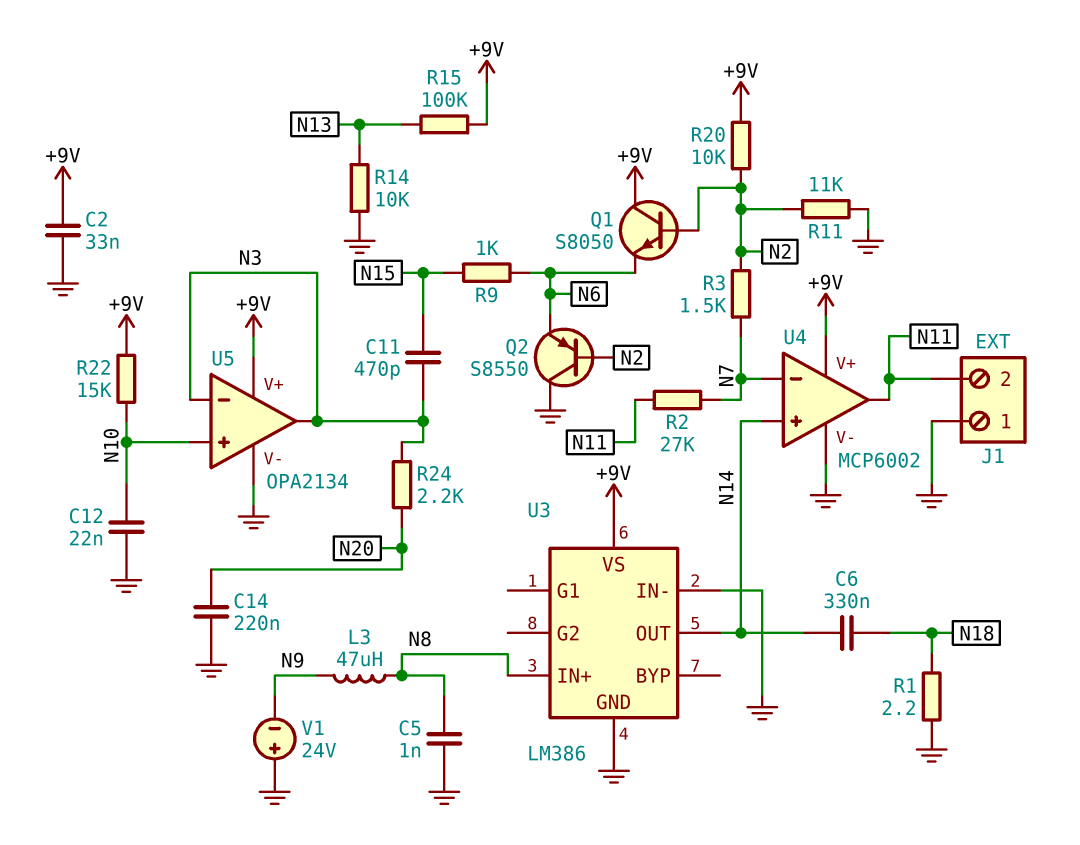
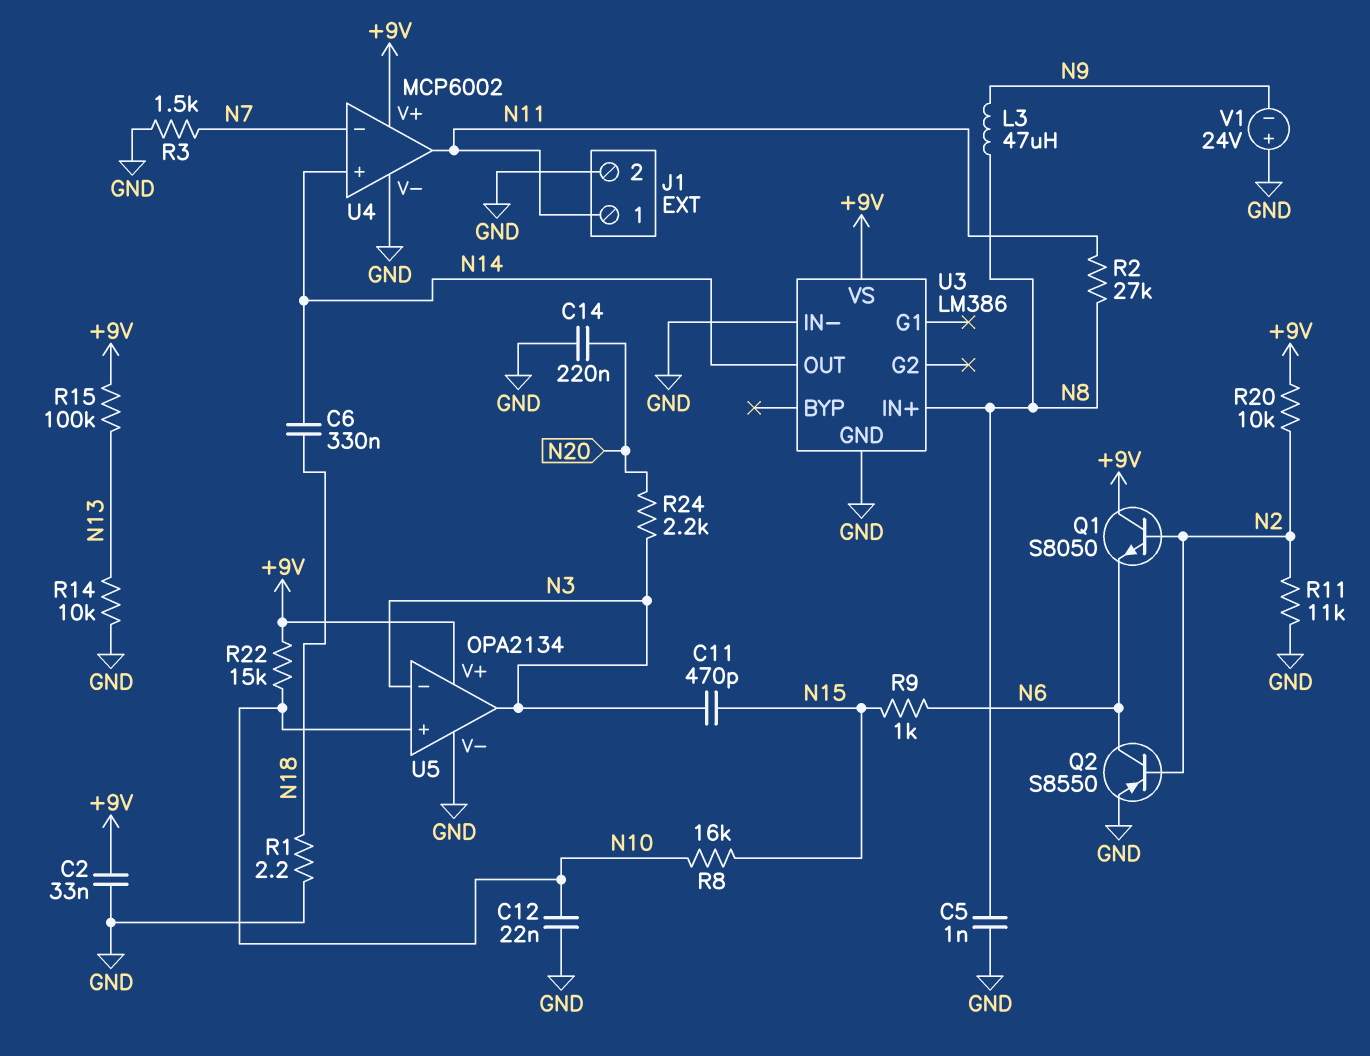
J1 pin 1: GND -> N11
J1 pin 2: N11 -> GND
Q2: PNP S8550 (B N2, C GND, E N6) -> PNP S8550 (B N2, C N6, E GND)
R2: 27k (N7, N11) -> 27k (N8, N11)
R3: 1.5k (N2, N7) -> 1.5k (GND, N7)
R8: none -> 16k (N10, N15)

